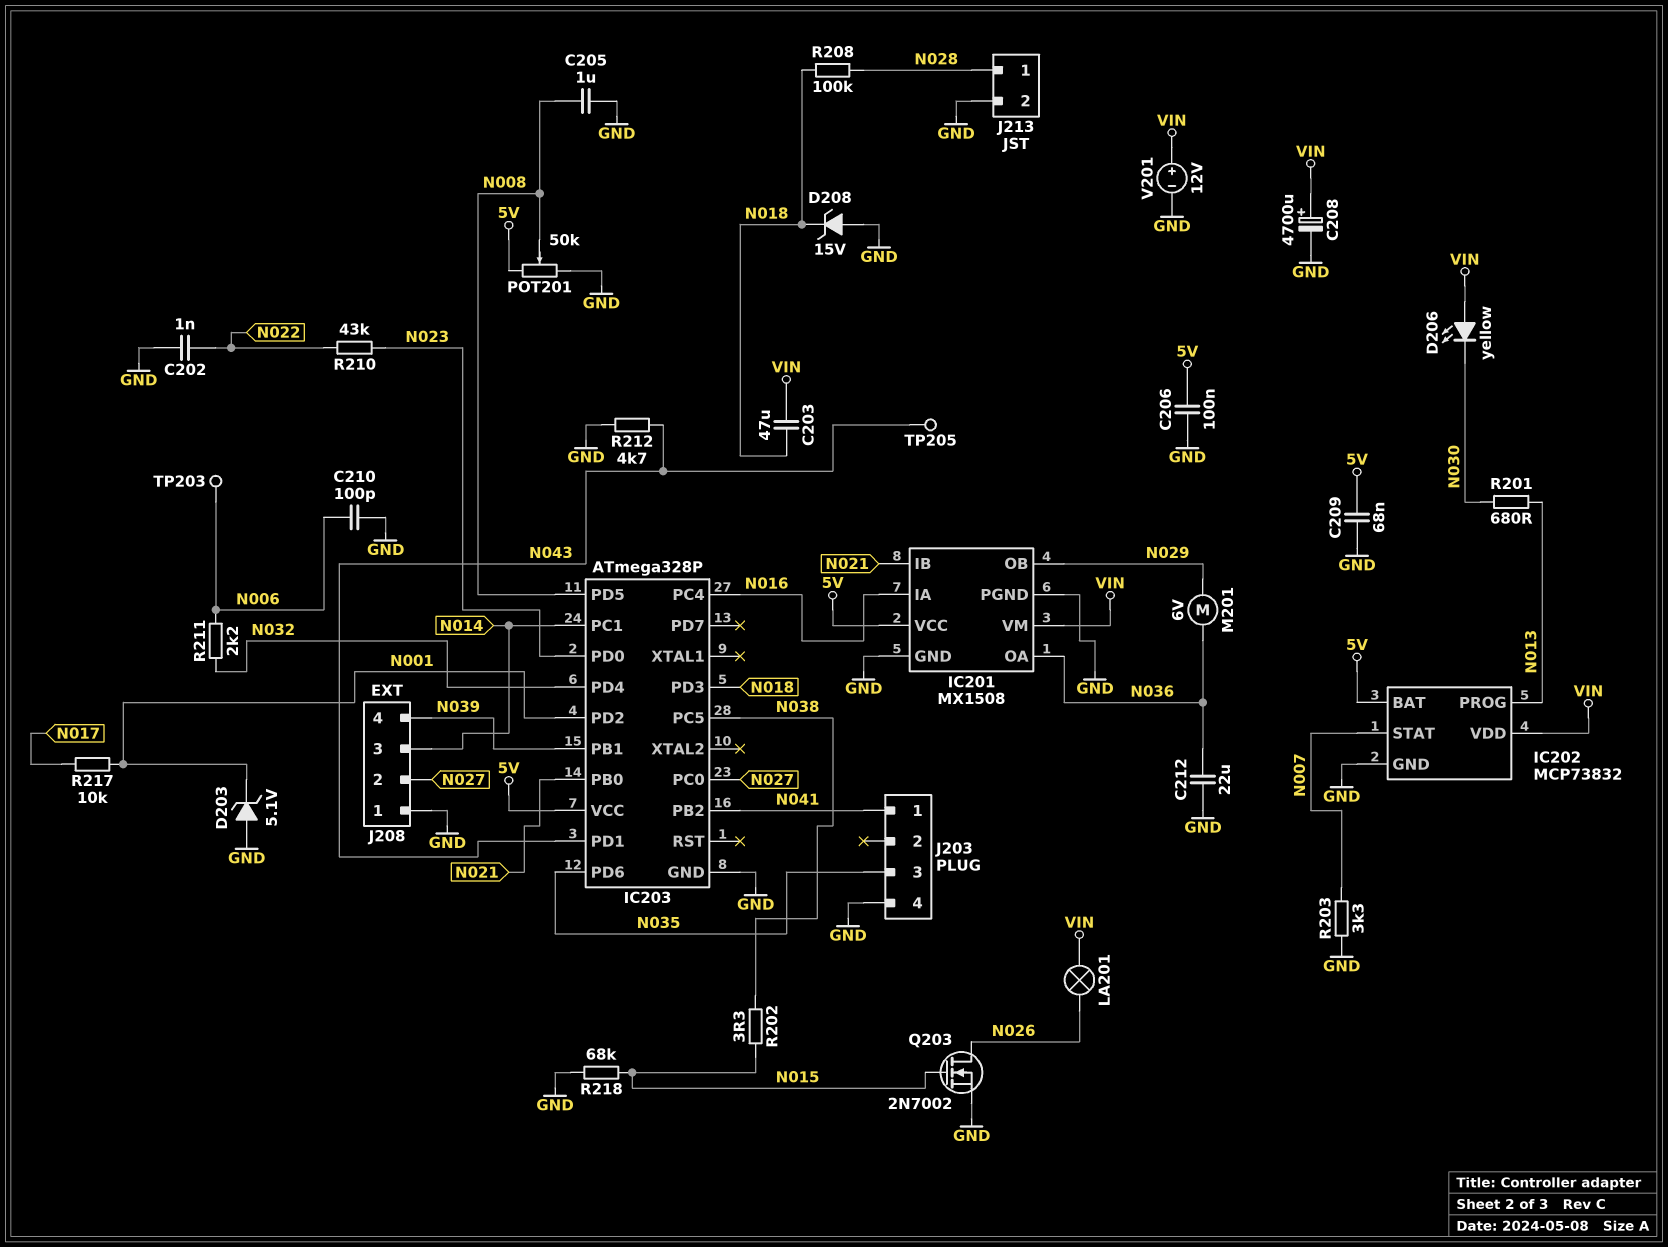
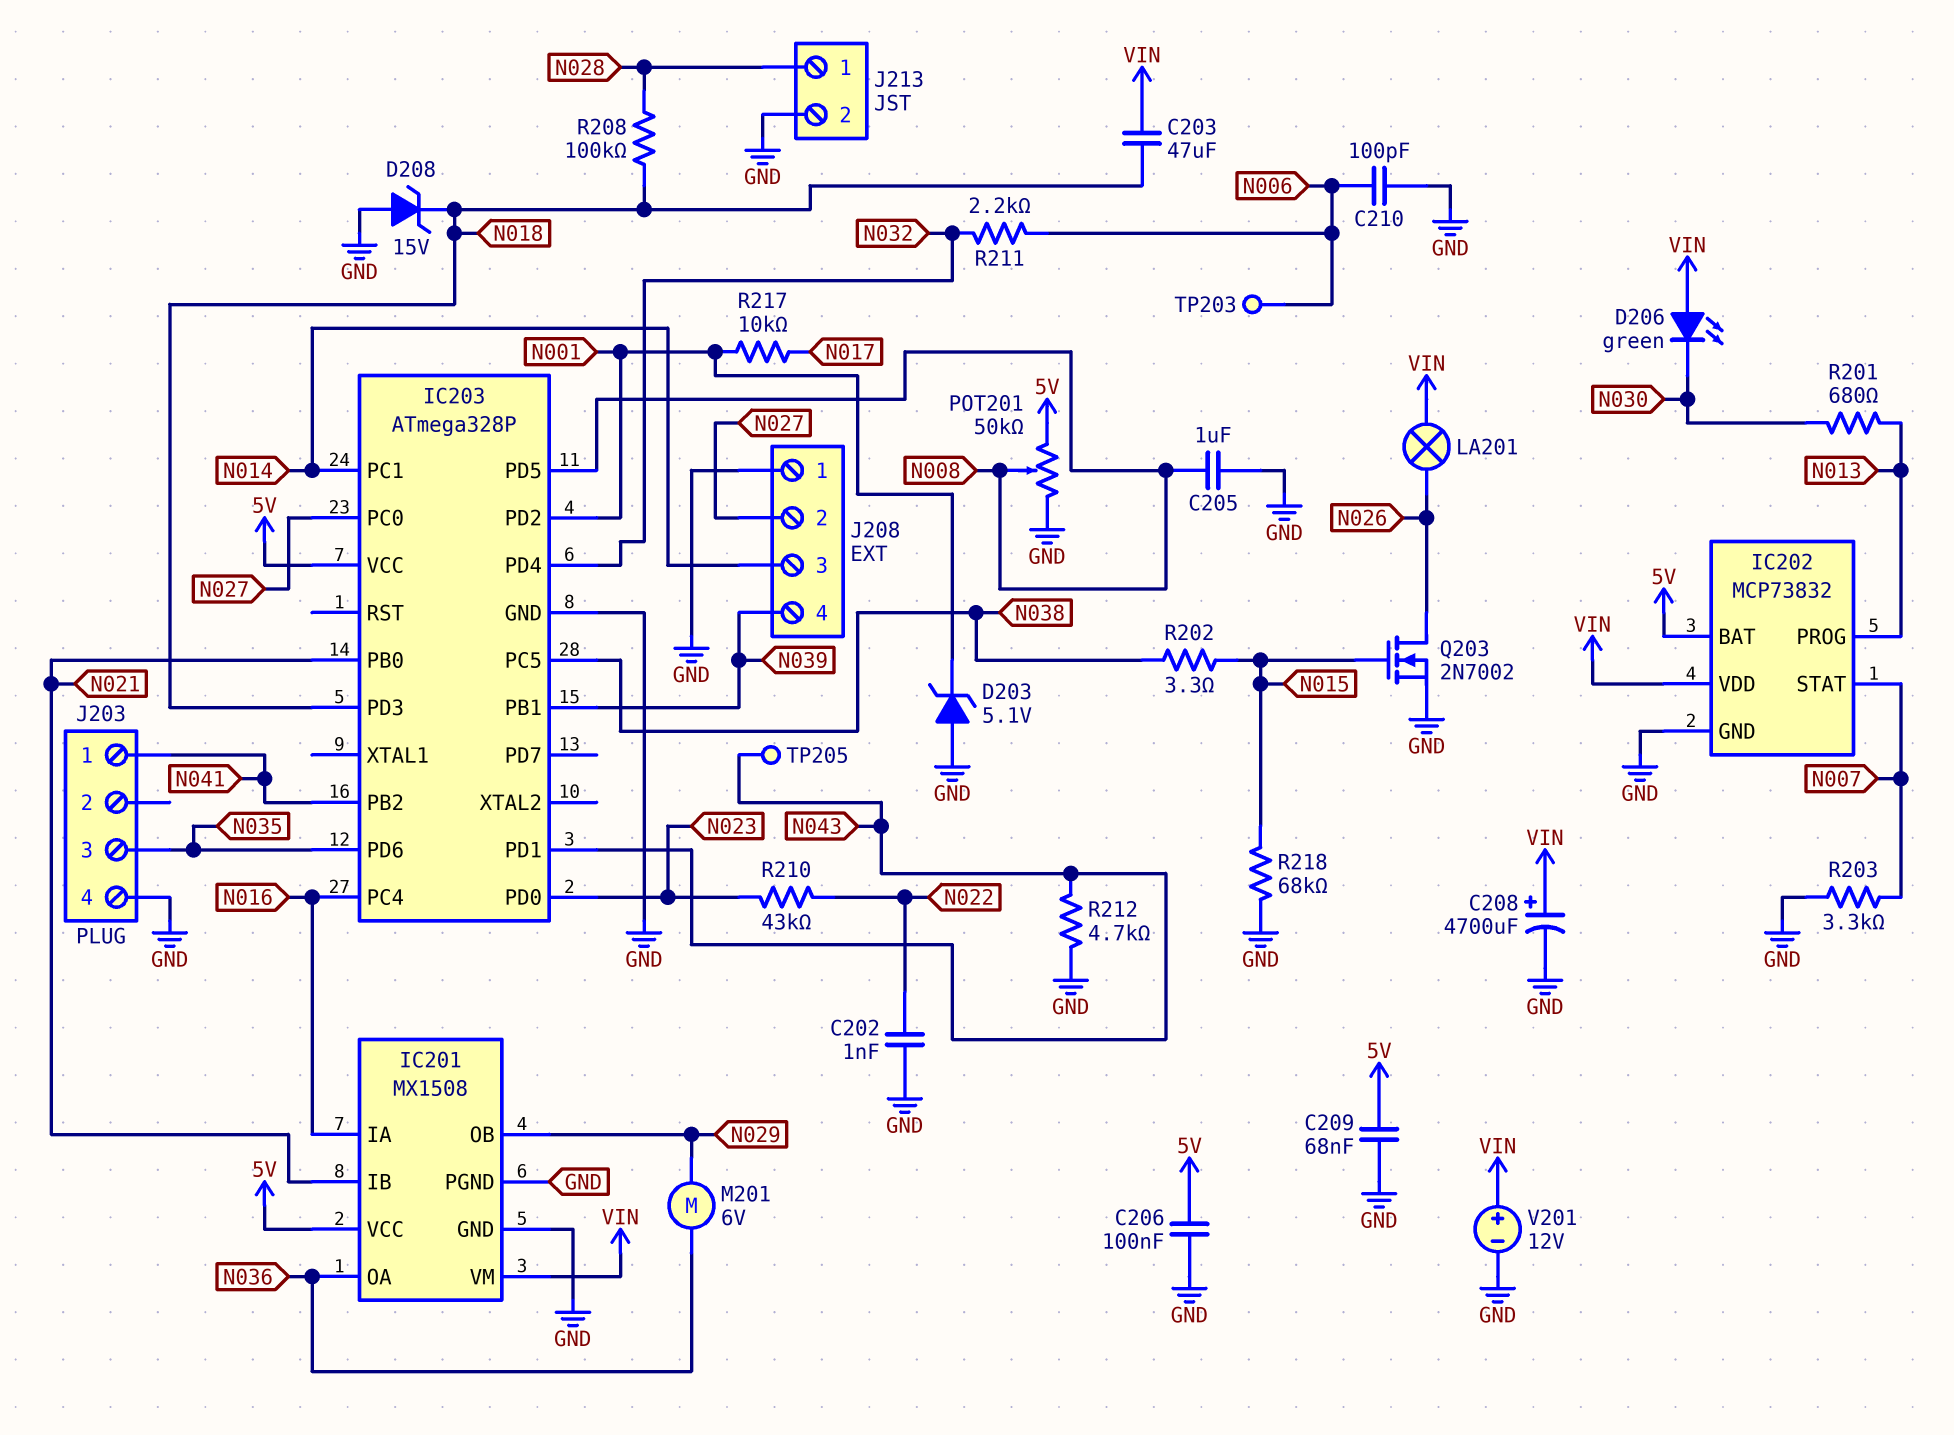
C212: 22uF (GND, N036) -> none
D206: LED yellow (A VIN, K N030) -> LED green (A VIN, K N030)

